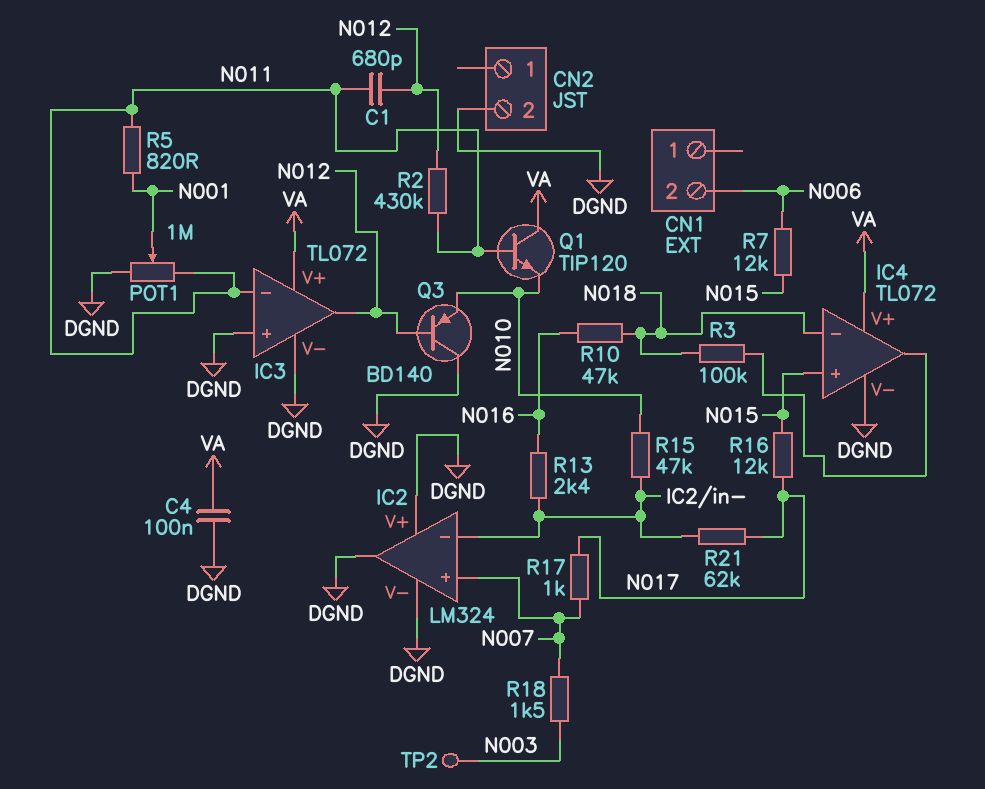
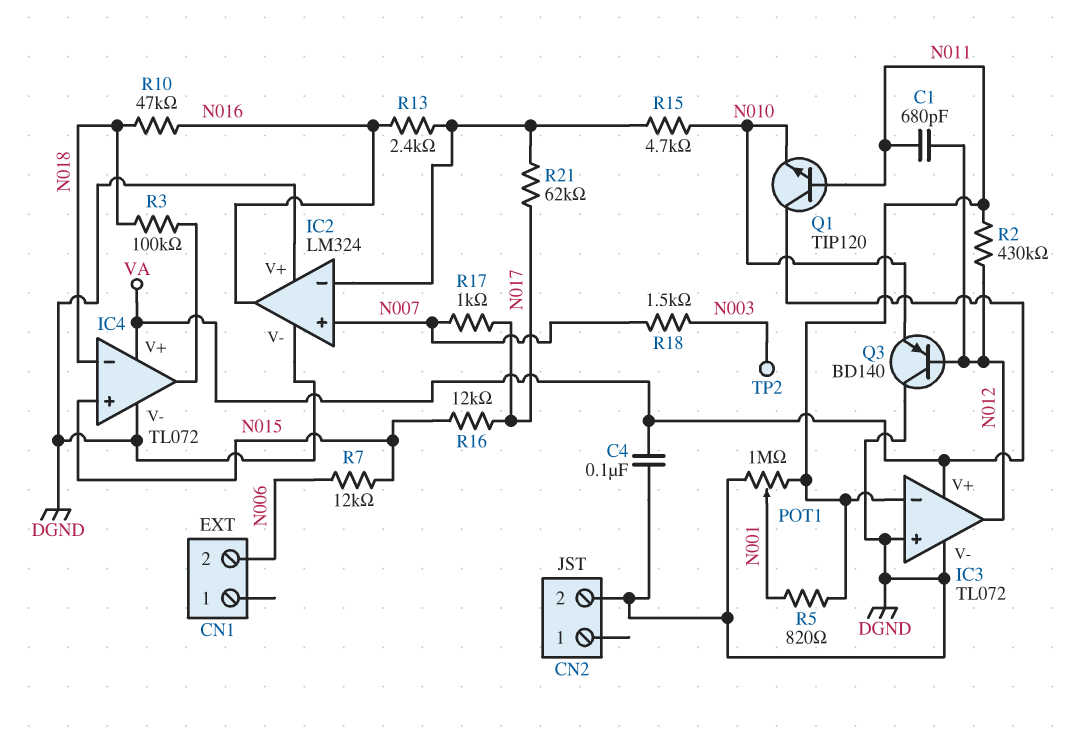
IC2 pin out: DGND -> N016
R15: 47k (IC2/in-, N010) -> 4.7k (IC2/in-, N010)

